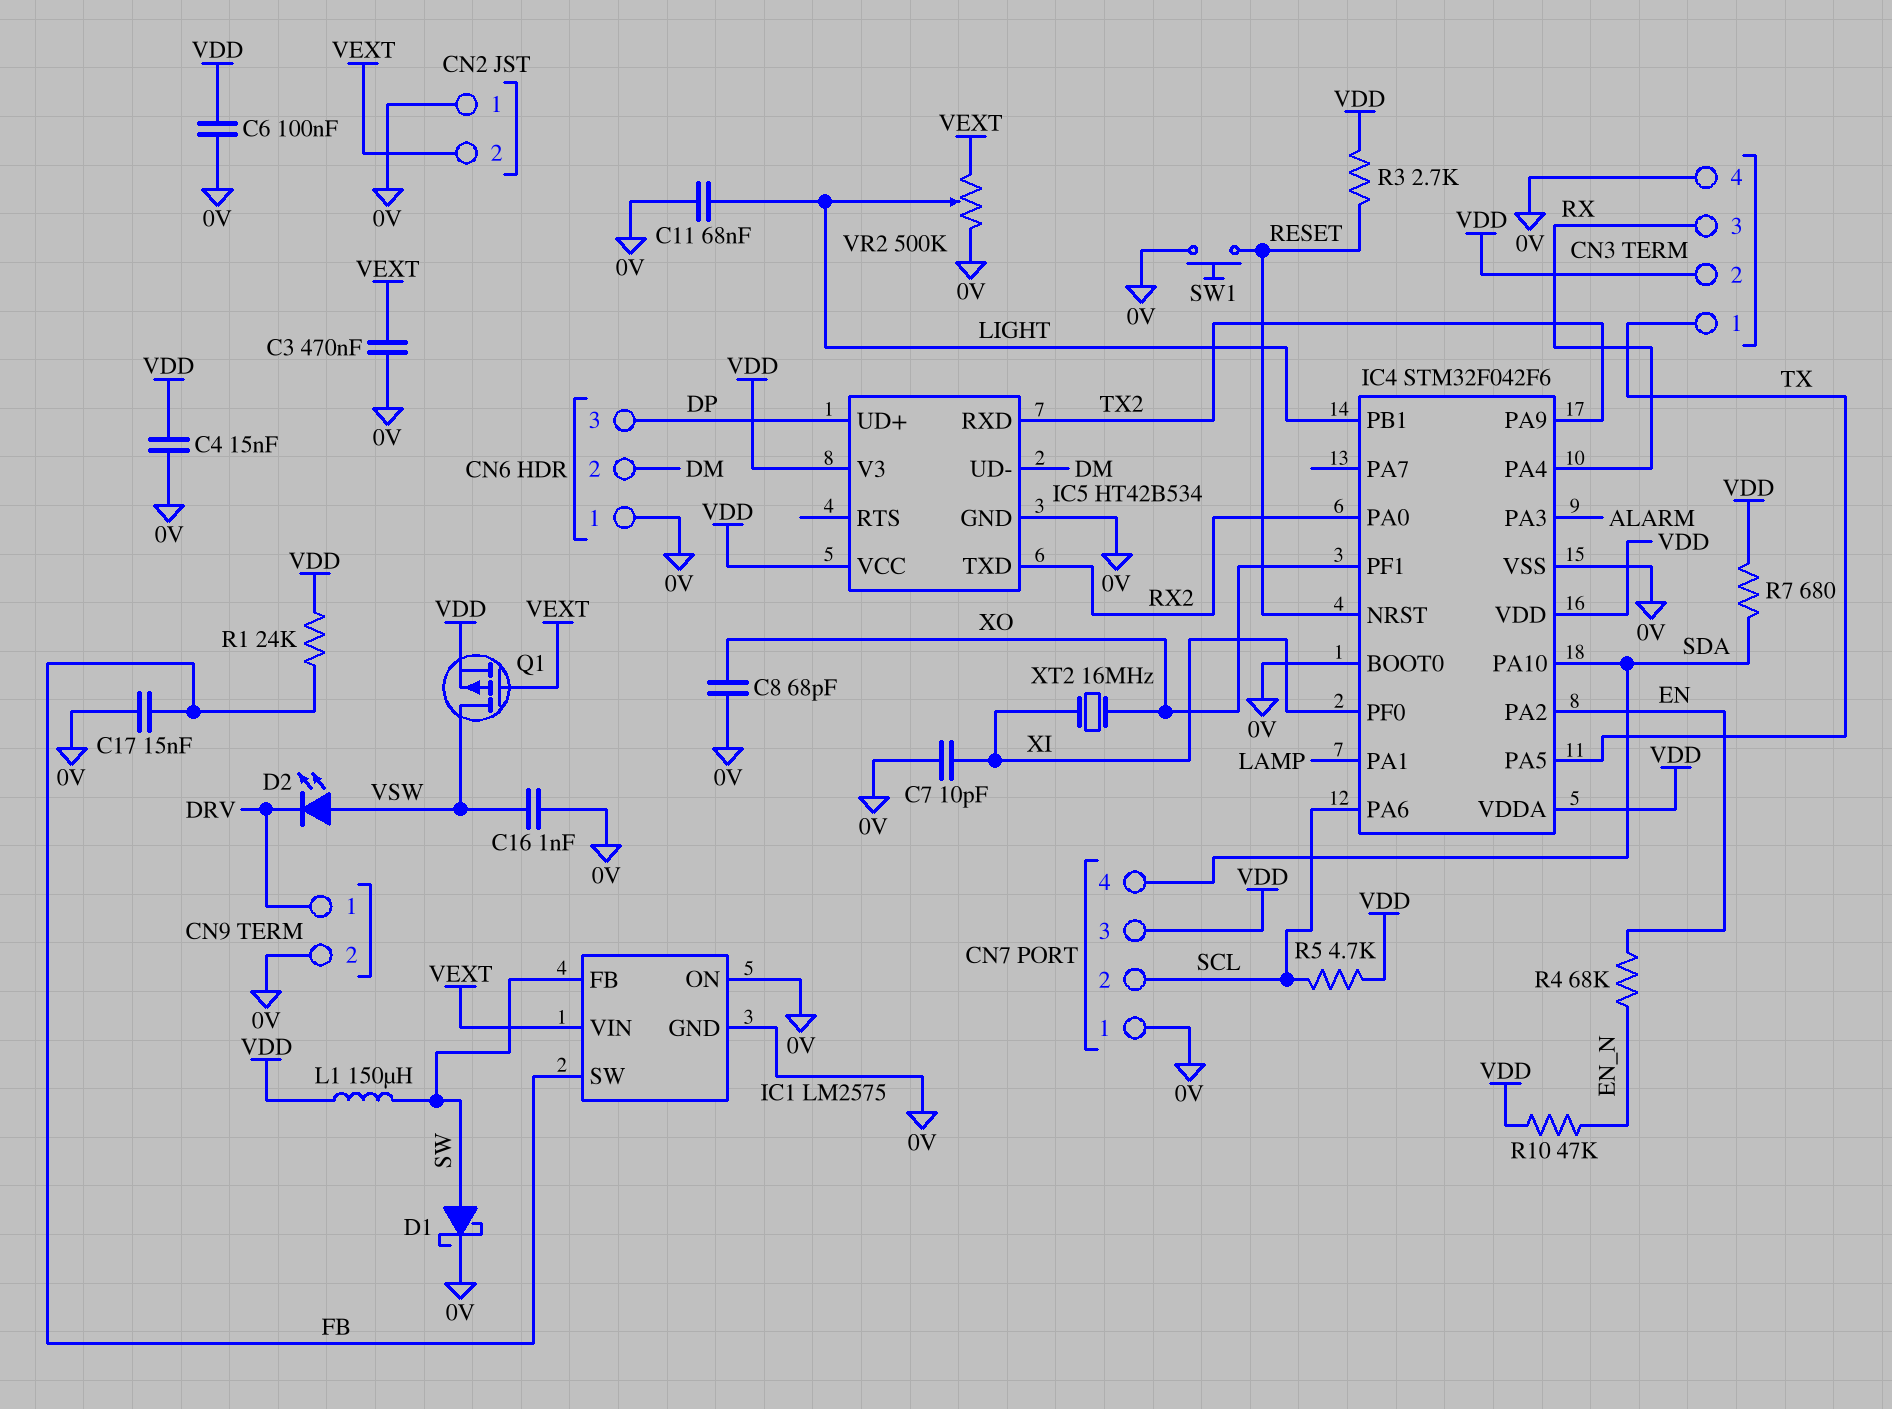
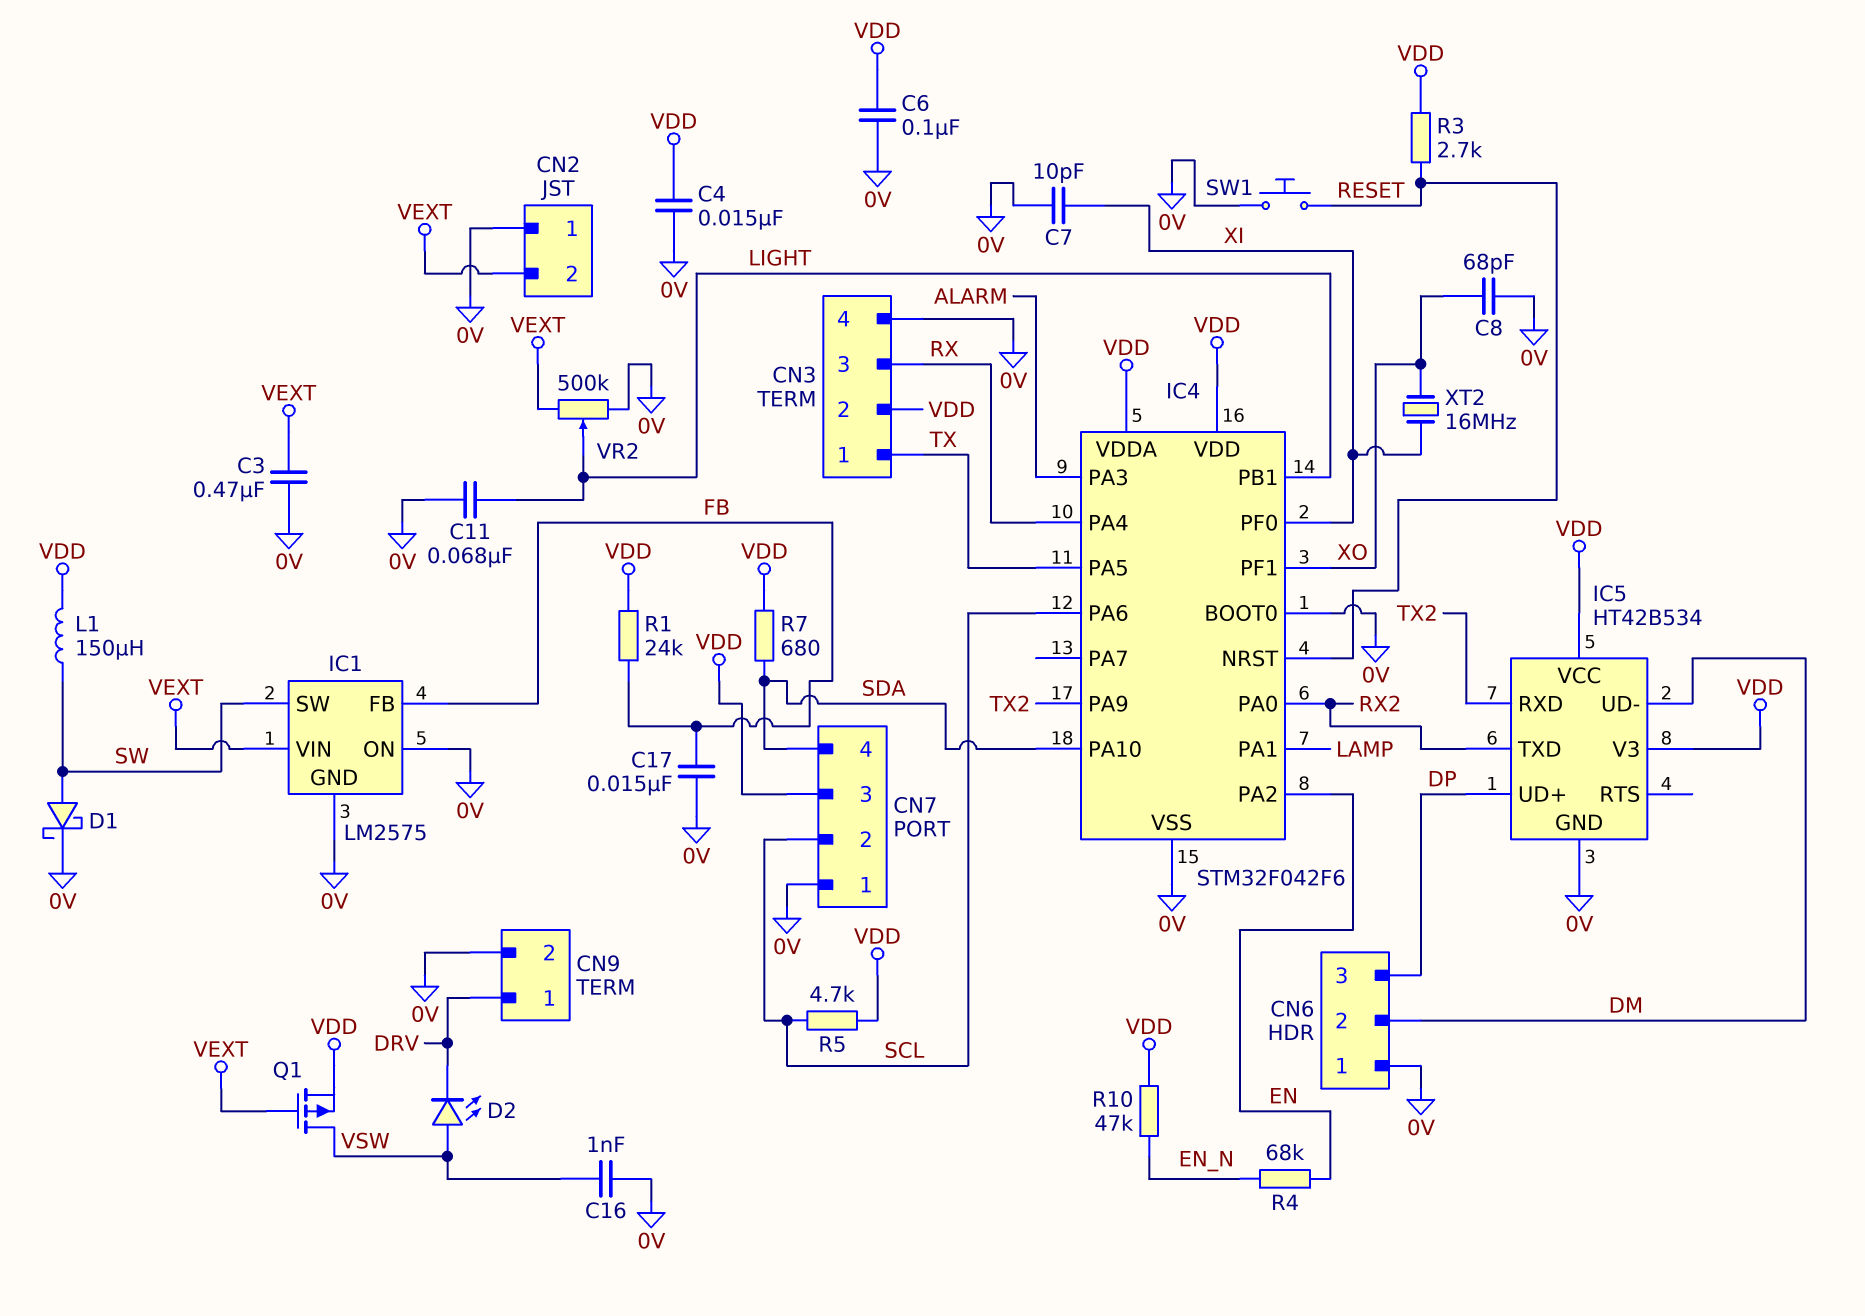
IC1 pin FB: SW -> FB
IC1 pin SW: FB -> SW

